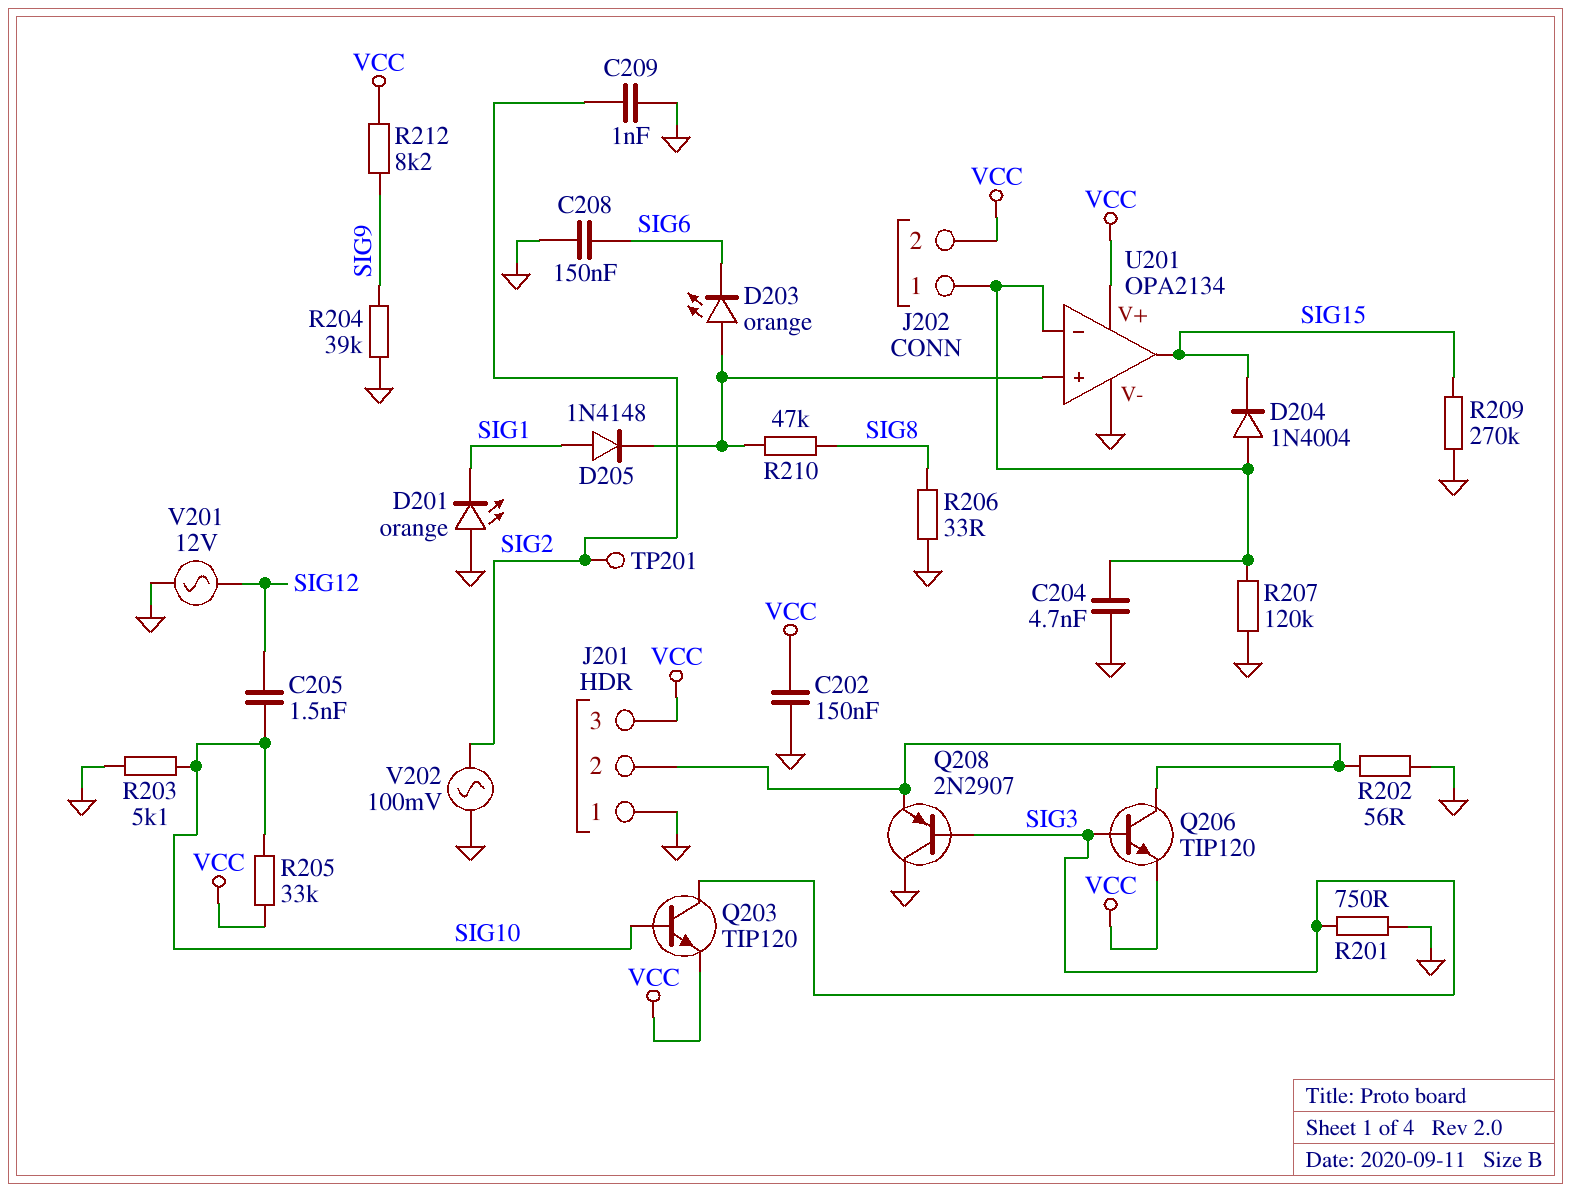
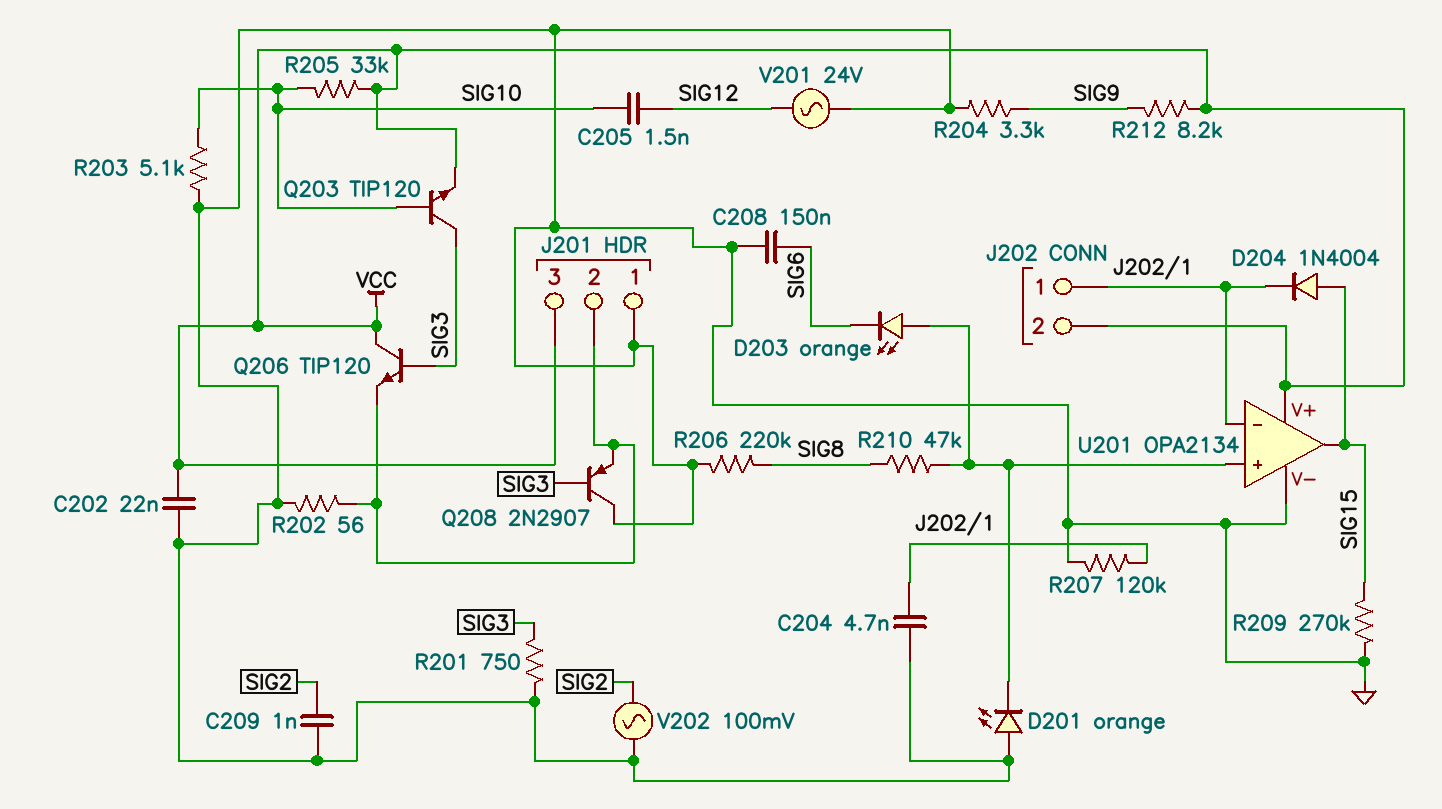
C202: 150nF (GND, VCC) -> 22nF (GND, VCC)
D201: LED orange (A GND, K SIG1) -> LED orange (A GND, K U201/in+)
D204: diode 1N4004 (A J202/1, K SIG15) -> diode 1N4004 (A SIG15, K J202/1)
D205: diode 1N4148 (A SIG1, K U201/in+) -> none
Q206: NPN TIP120 (B SIG3, C J201/2, E VCC) -> NPN TIP120 (B SIG3, C VCC, E J201/2)
R204: 39k (GND, SIG9) -> 3.3k (GND, SIG9)
R206: 33 (GND, SIG8) -> 220k (GND, SIG8)
TP201: test point (SIG2) -> none
V201: AC 12V (GND, SIG12) -> AC 24V (GND, SIG12)

